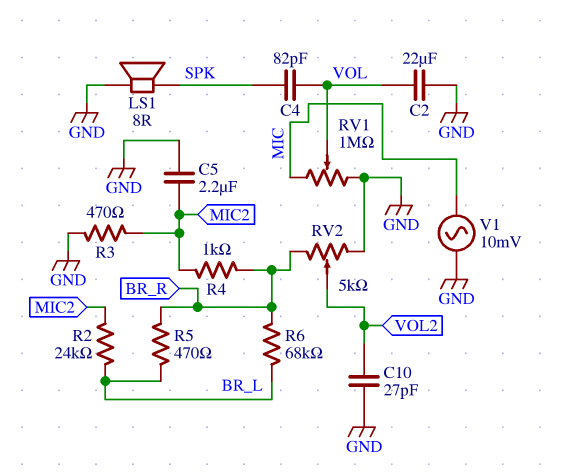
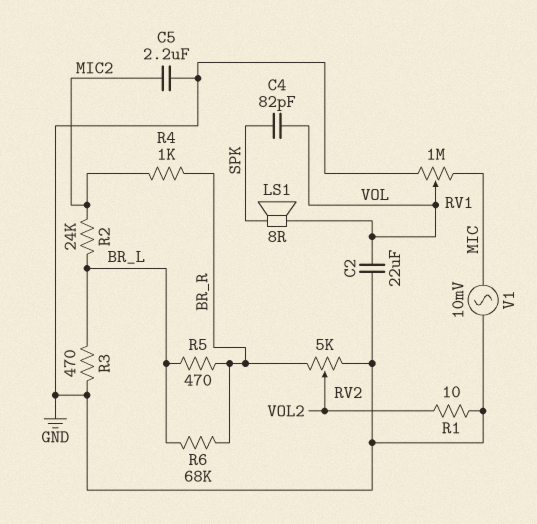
C10: 27pF (GND, VOL2) -> none
LS1: speaker 8R (GND, SPK) -> speaker 8R (SPK, VOL)
R1: none -> 10 (GND, VOL2)
R3: 470 (GND, MIC2) -> 470 (BR_L, GND)

